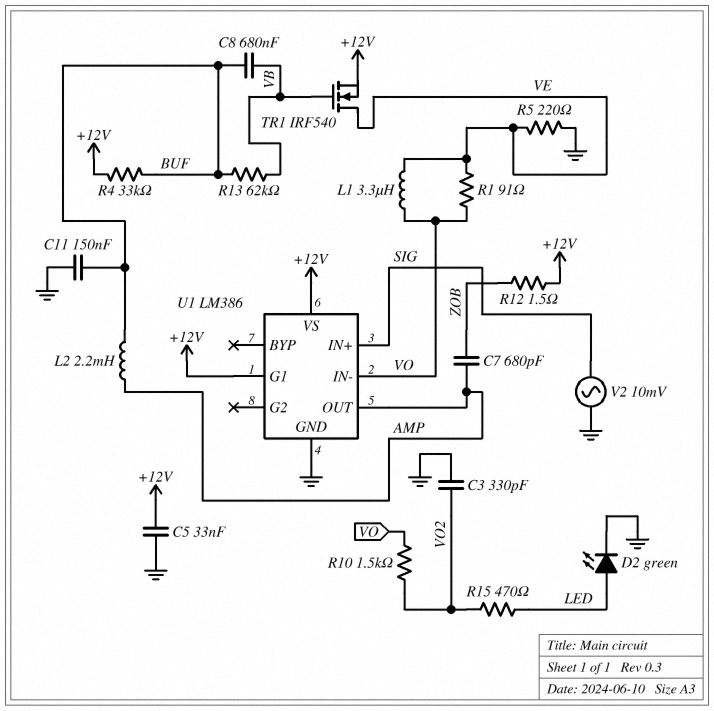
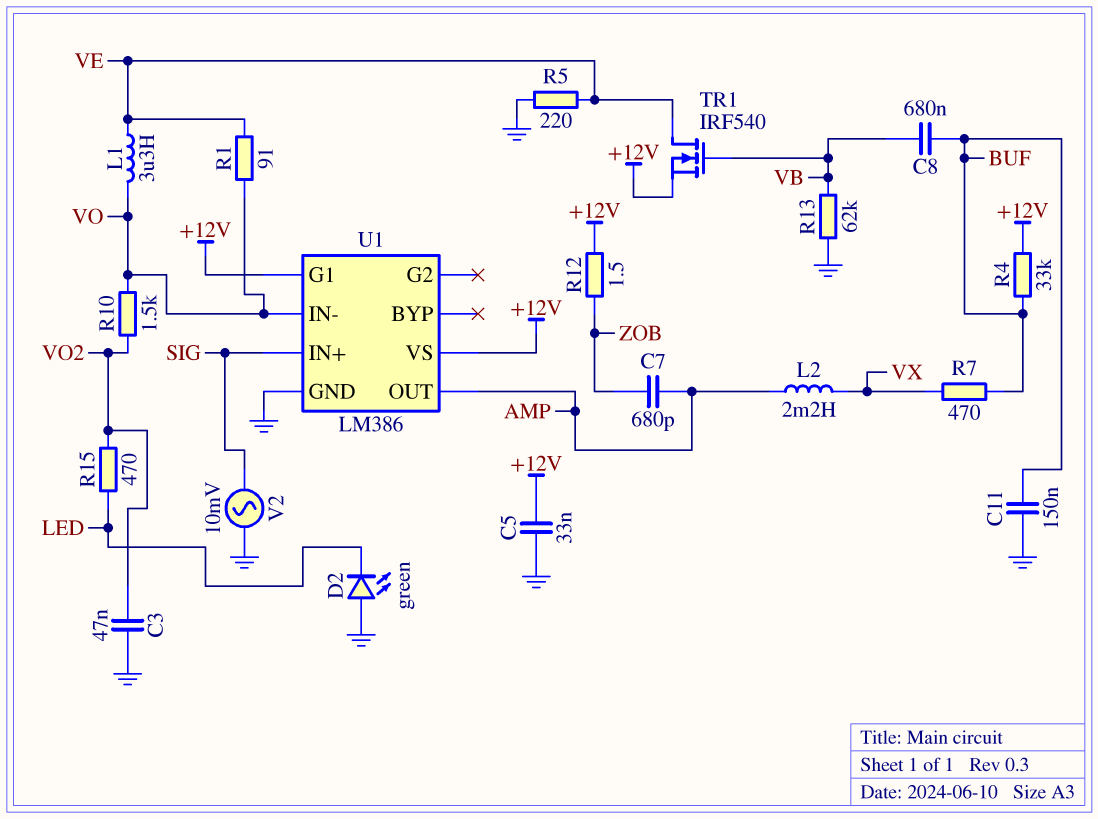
C3: 330pF (GND, VO2) -> 47nF (GND, VO2)
D2: LED green (A LED, K GND) -> LED green (A GND, K LED)
L2: 2.2mH (AMP, BUF) -> 2.2mH (AMP, VX)
R7: none -> 470 (BUF, VX)
R13: 62k (BUF, VB) -> 62k (GND, VB)

